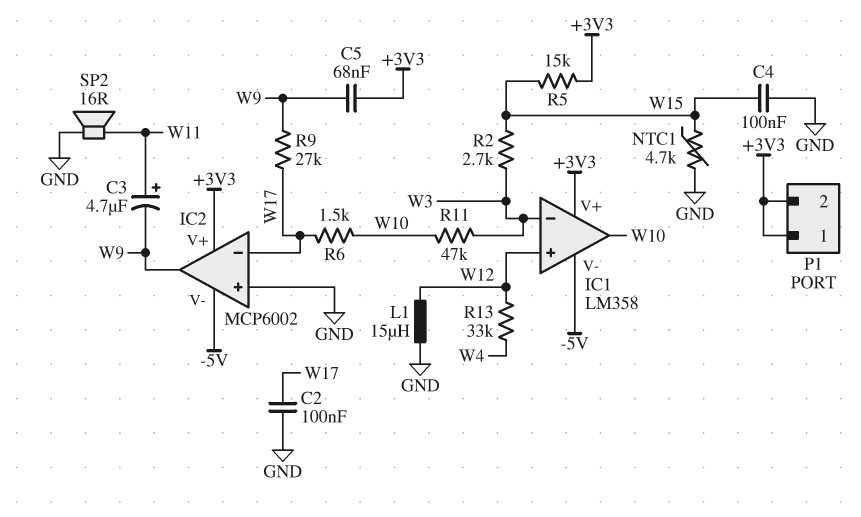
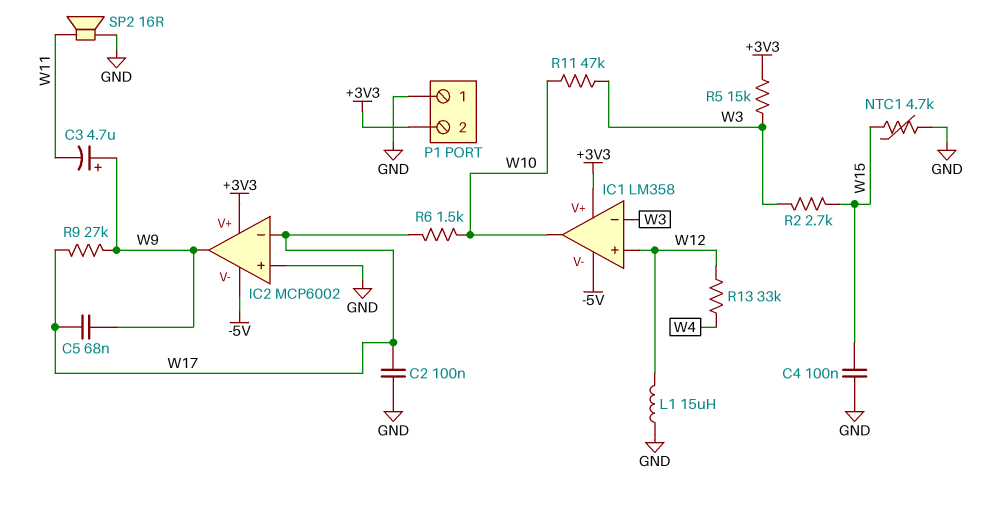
C3: 4.7uF (plus W11, minus W9) -> 4.7uF (plus W9, minus W11)
C5: 68nF (+3V3, W9) -> 68nF (W9, W17)
P1 pin 1: +3V3 -> GND
R5: 15k (+3V3, W15) -> 15k (+3V3, W3)

